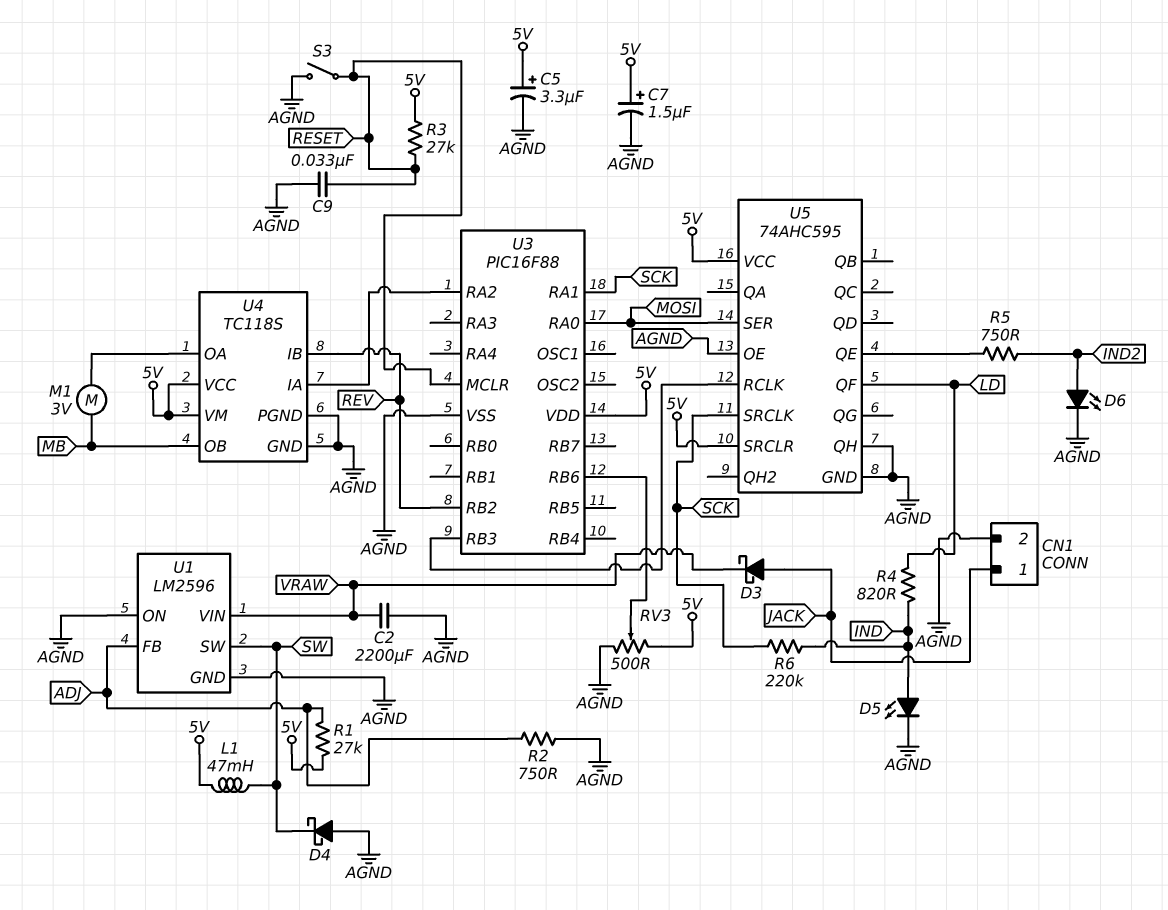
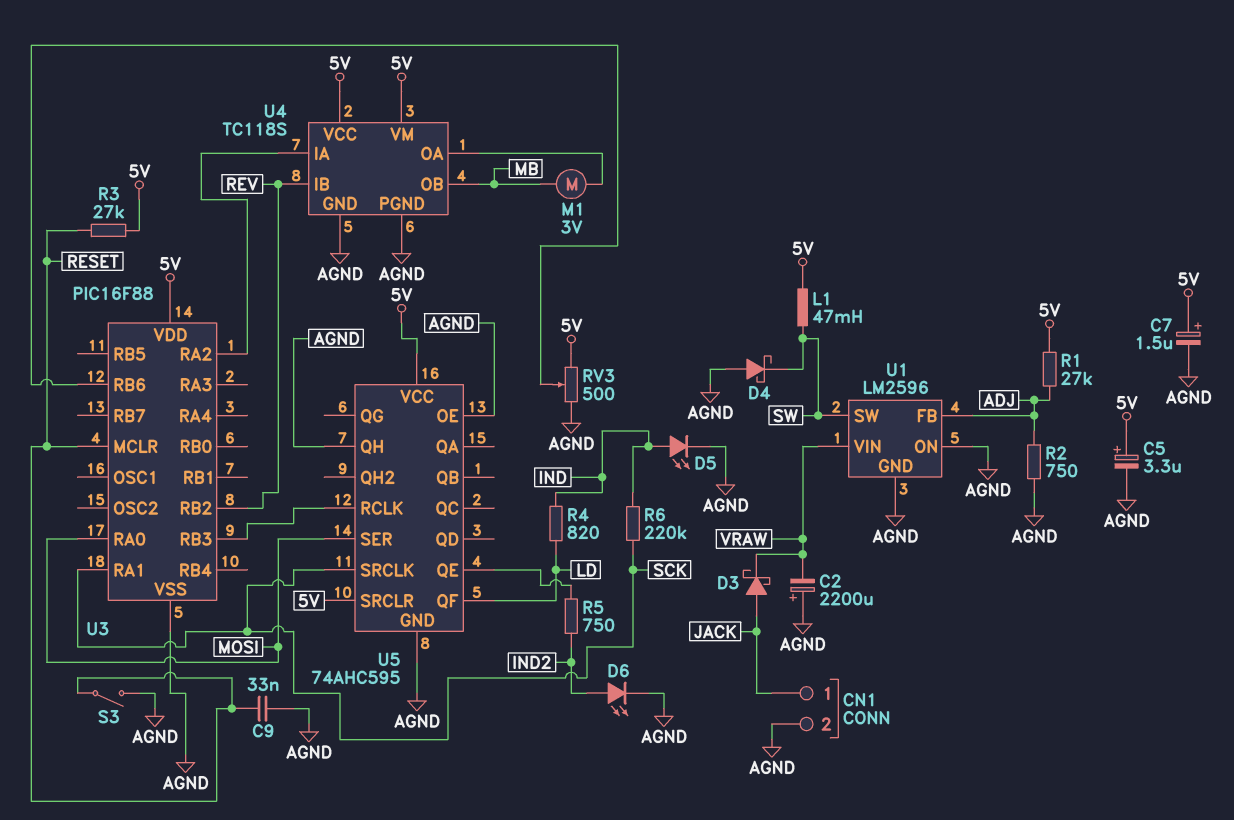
C2: 2200uF (AGND, VRAW) -> 2200uF (plus AGND, minus VRAW)

